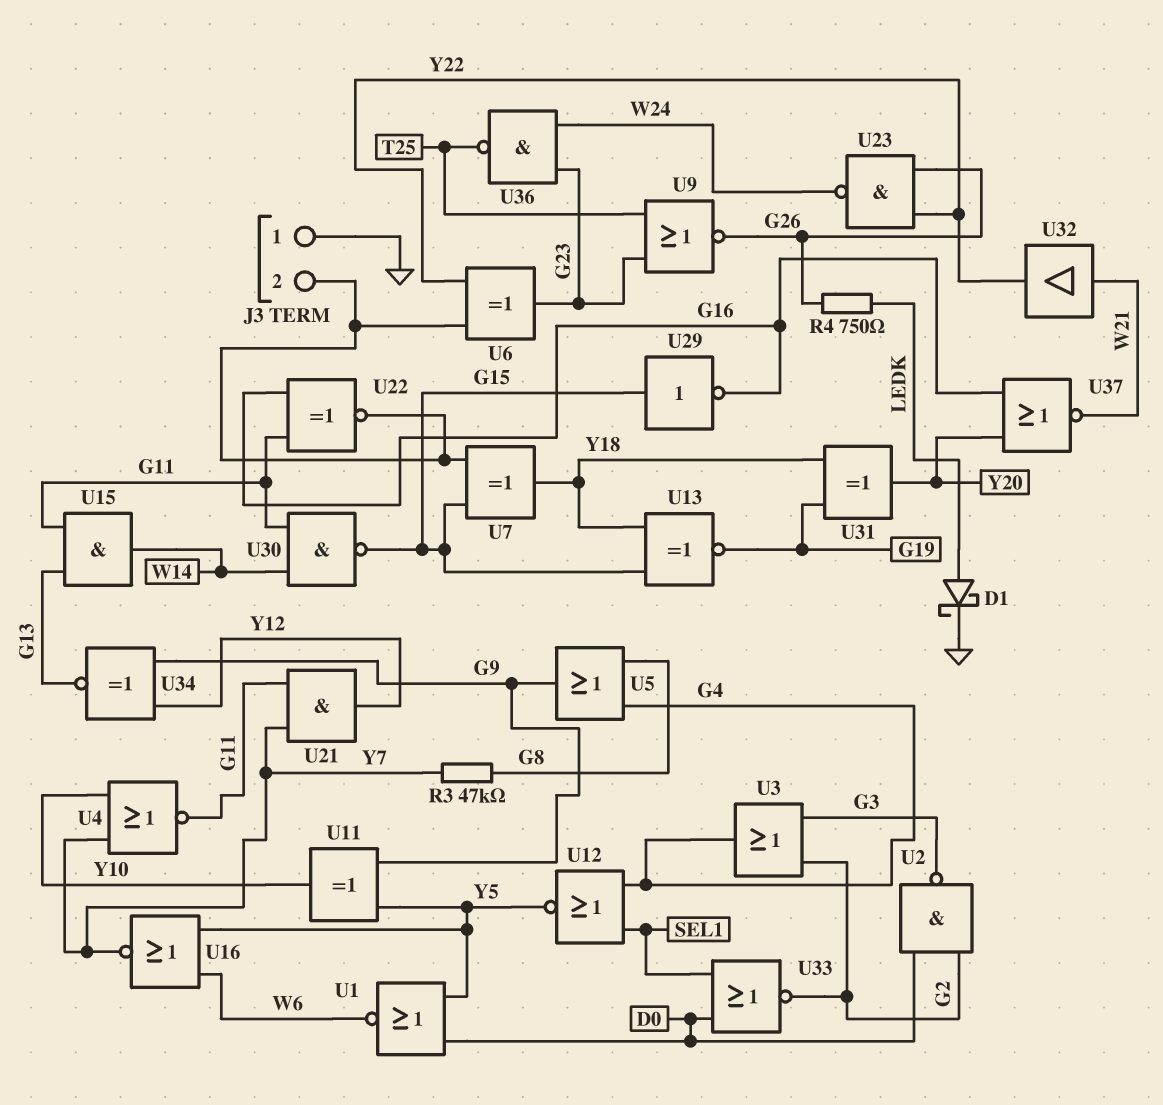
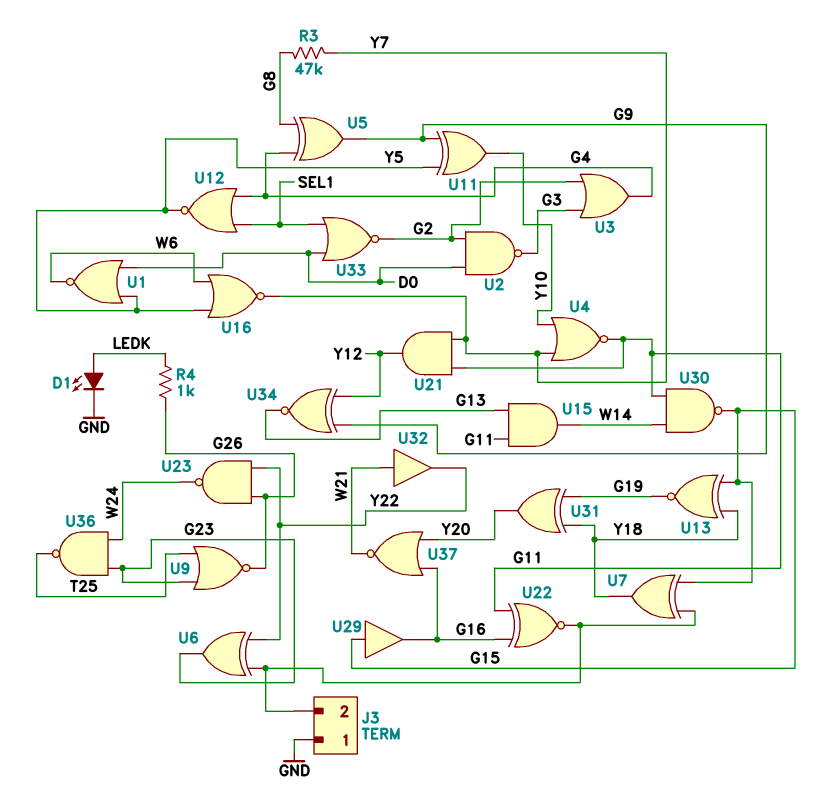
D1: schottky (A LEDK, K GND) -> LED (A LEDK, K GND)
R4: 750 (G26, LEDK) -> 1k (G26, LEDK)
U5: OR (in G4, in G8, out G9) -> XOR (in G4, in G8, out G9)
U29: NOT (in G15, out G16) -> buffer (in G15, out G16)

